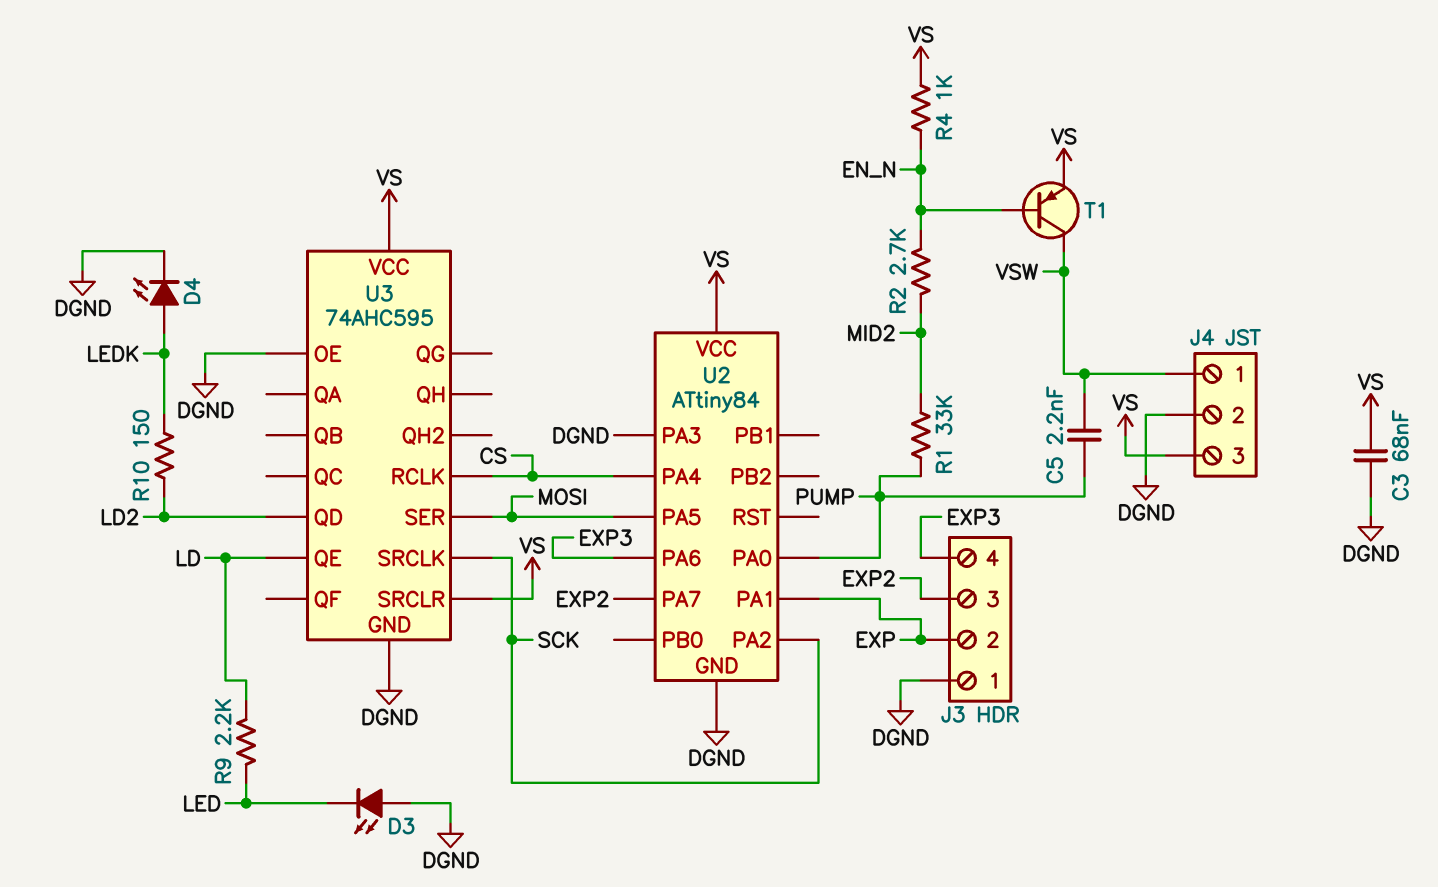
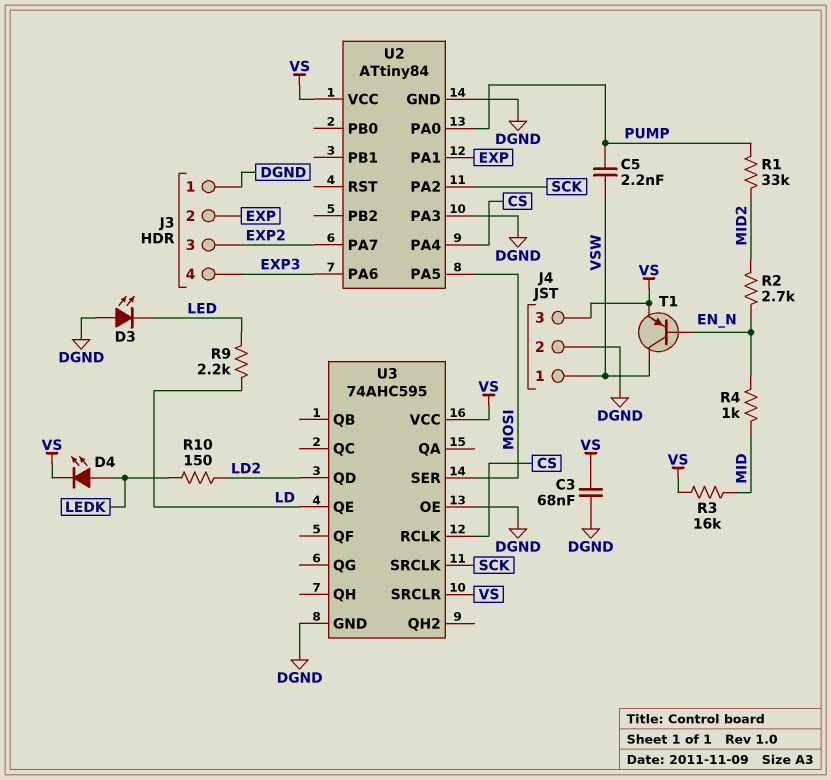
D4: LED (A LEDK, K DGND) -> LED (A LEDK, K VS)
R3: none -> 16k (MID, VS)
R4: 1k (EN_N, VS) -> 1k (EN_N, MID)

